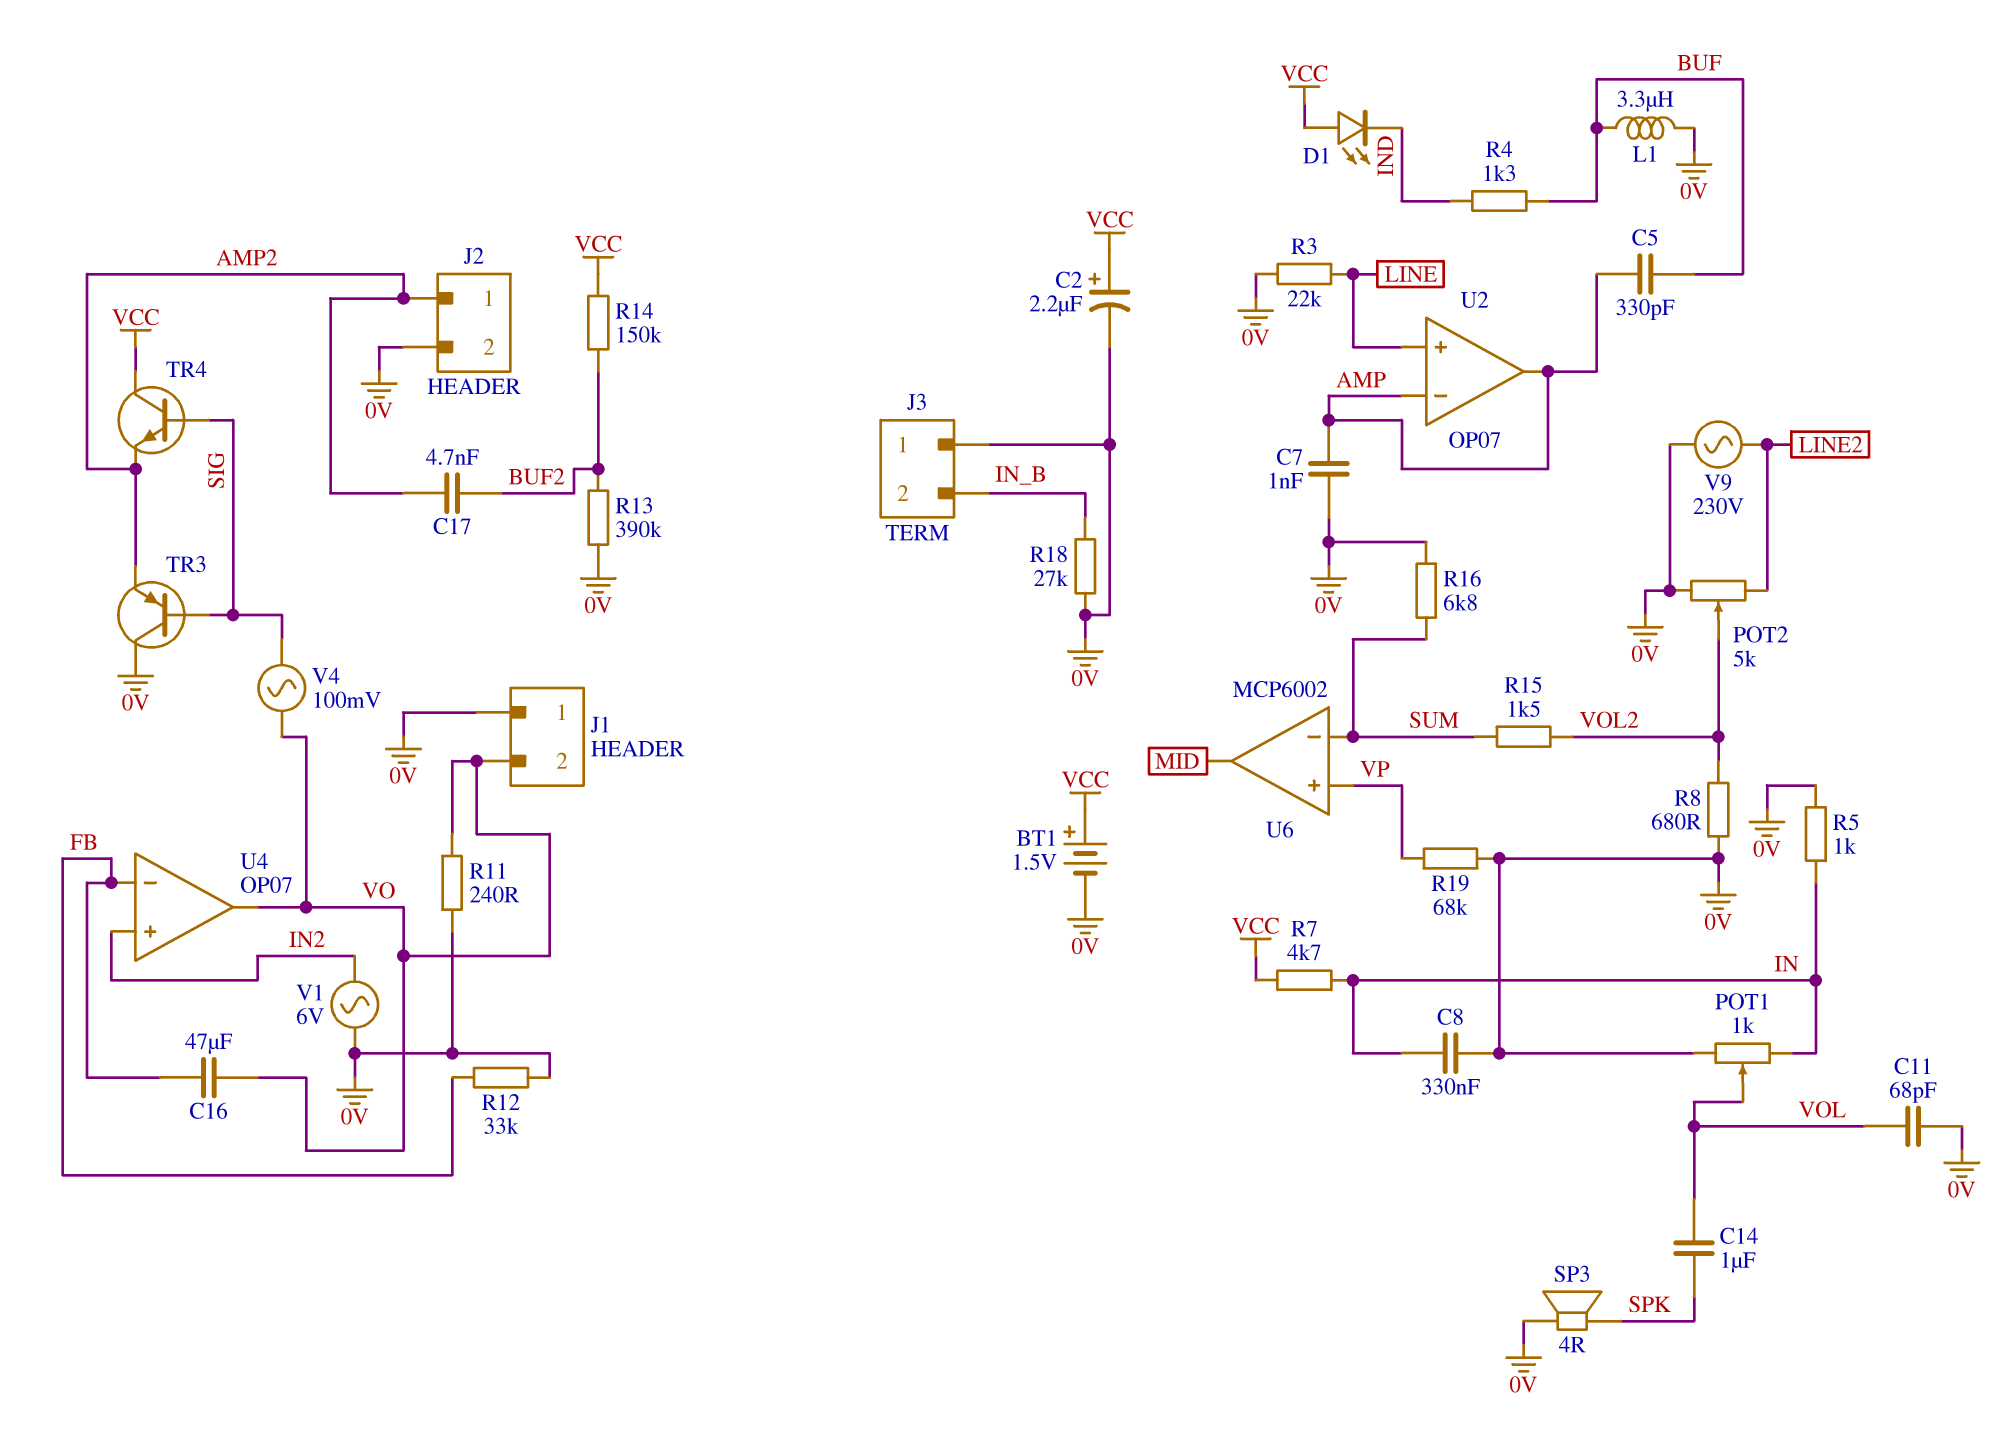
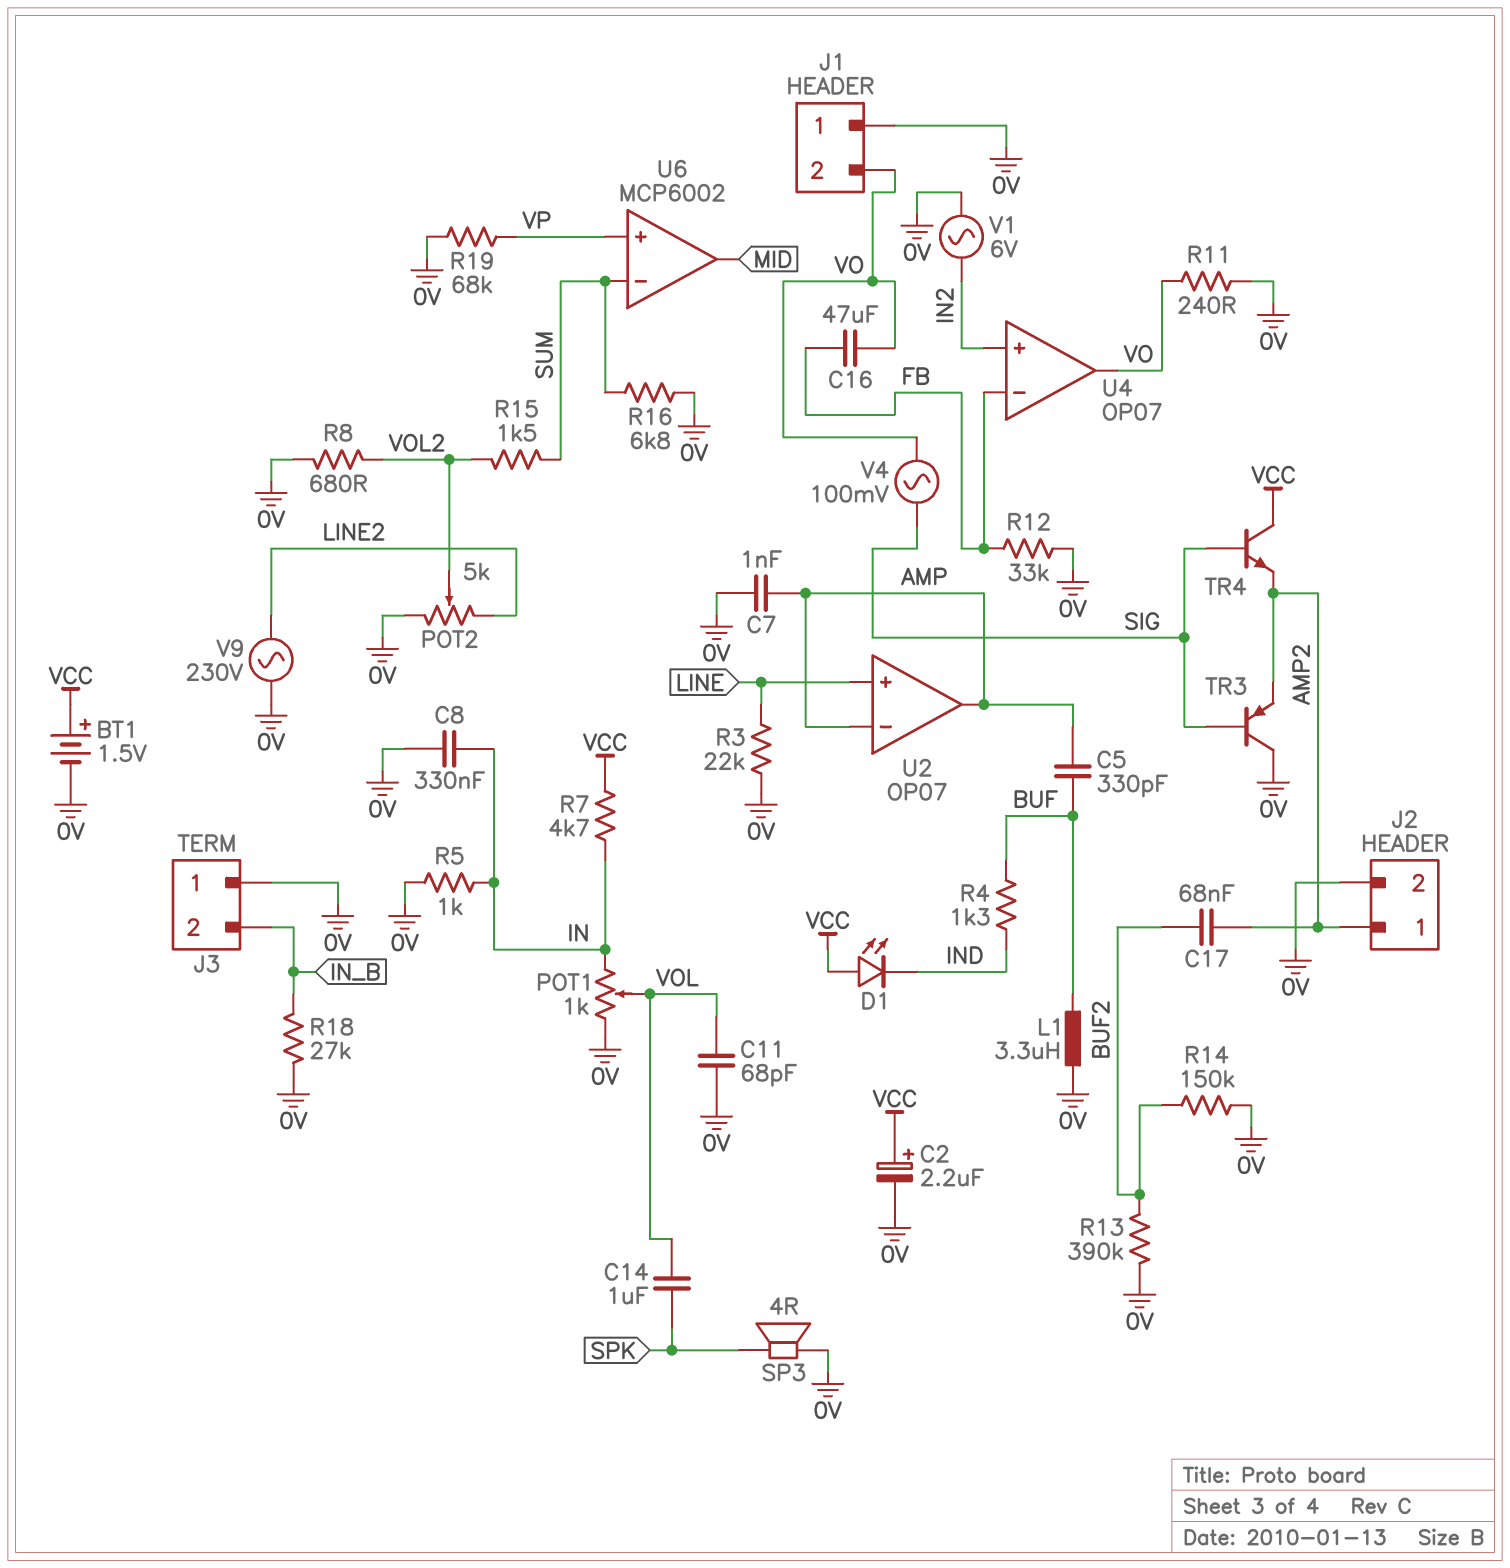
C17: 4.7nF (AMP2, BUF2) -> 68nF (AMP2, BUF2)
R14: 150k (BUF2, VCC) -> 150k (0V, BUF2)

